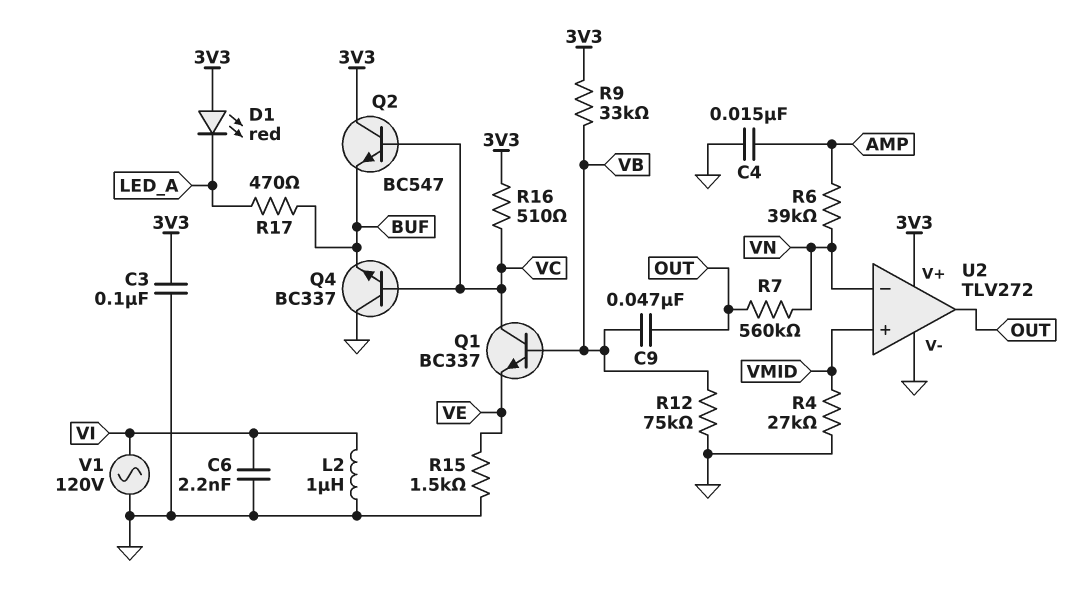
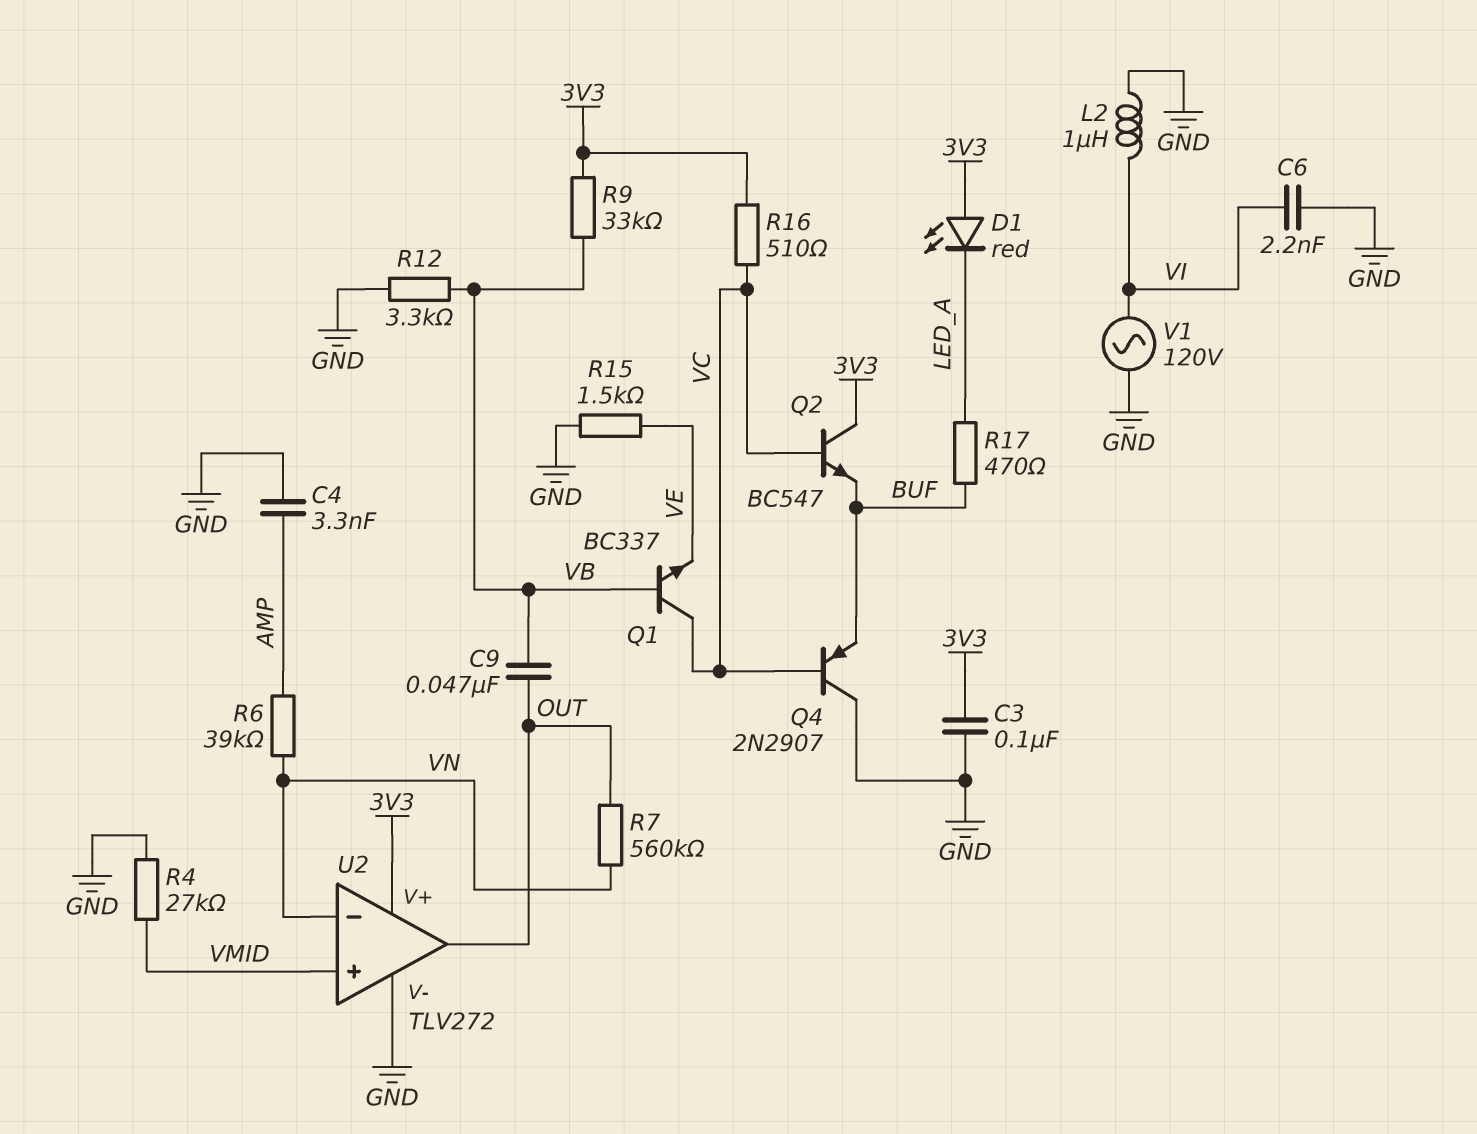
C4: 15nF (AMP, GND) -> 3.3nF (AMP, GND)
Q4: NPN BC337 (B VC, C GND, E BUF) -> PNP 2N2907 (B VC, C GND, E BUF)
R12: 75k (GND, VB) -> 3.3k (GND, VB)

